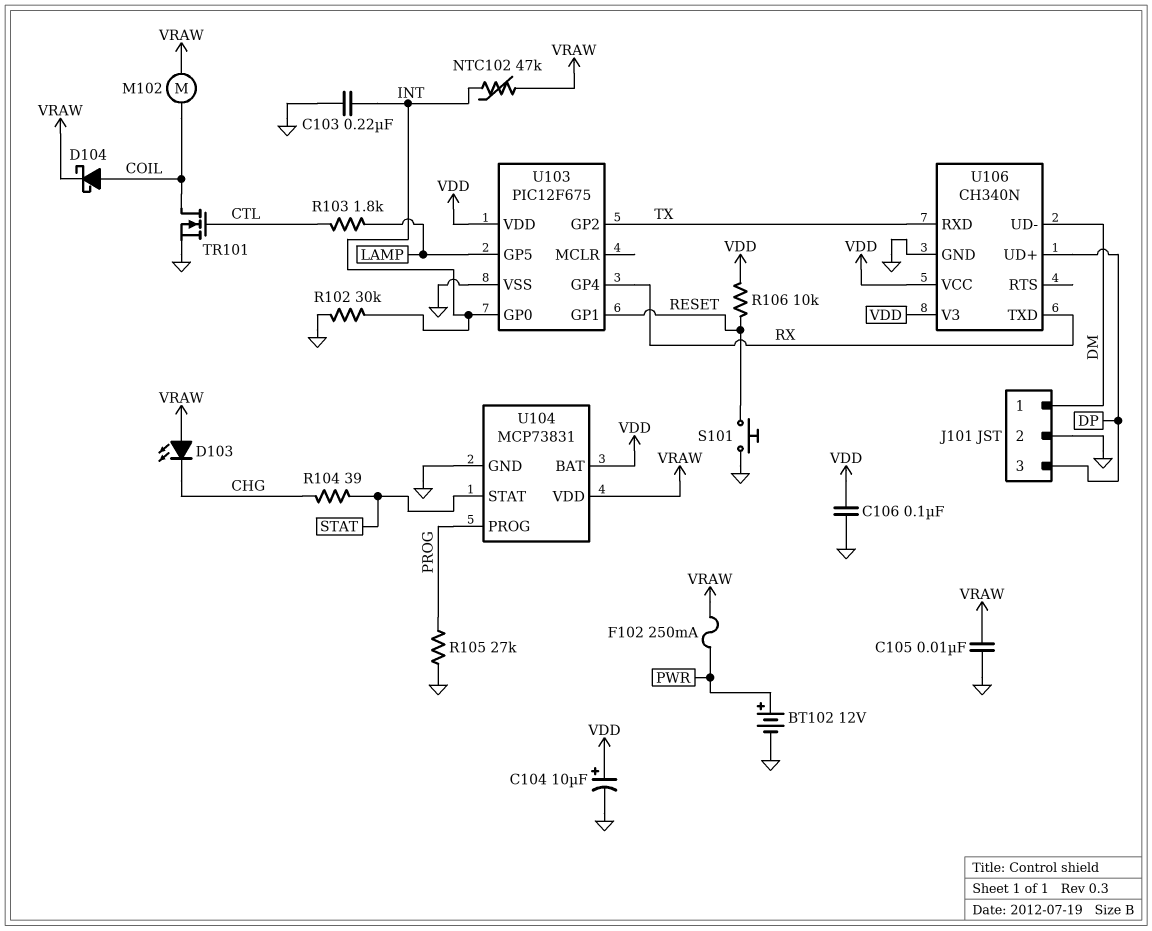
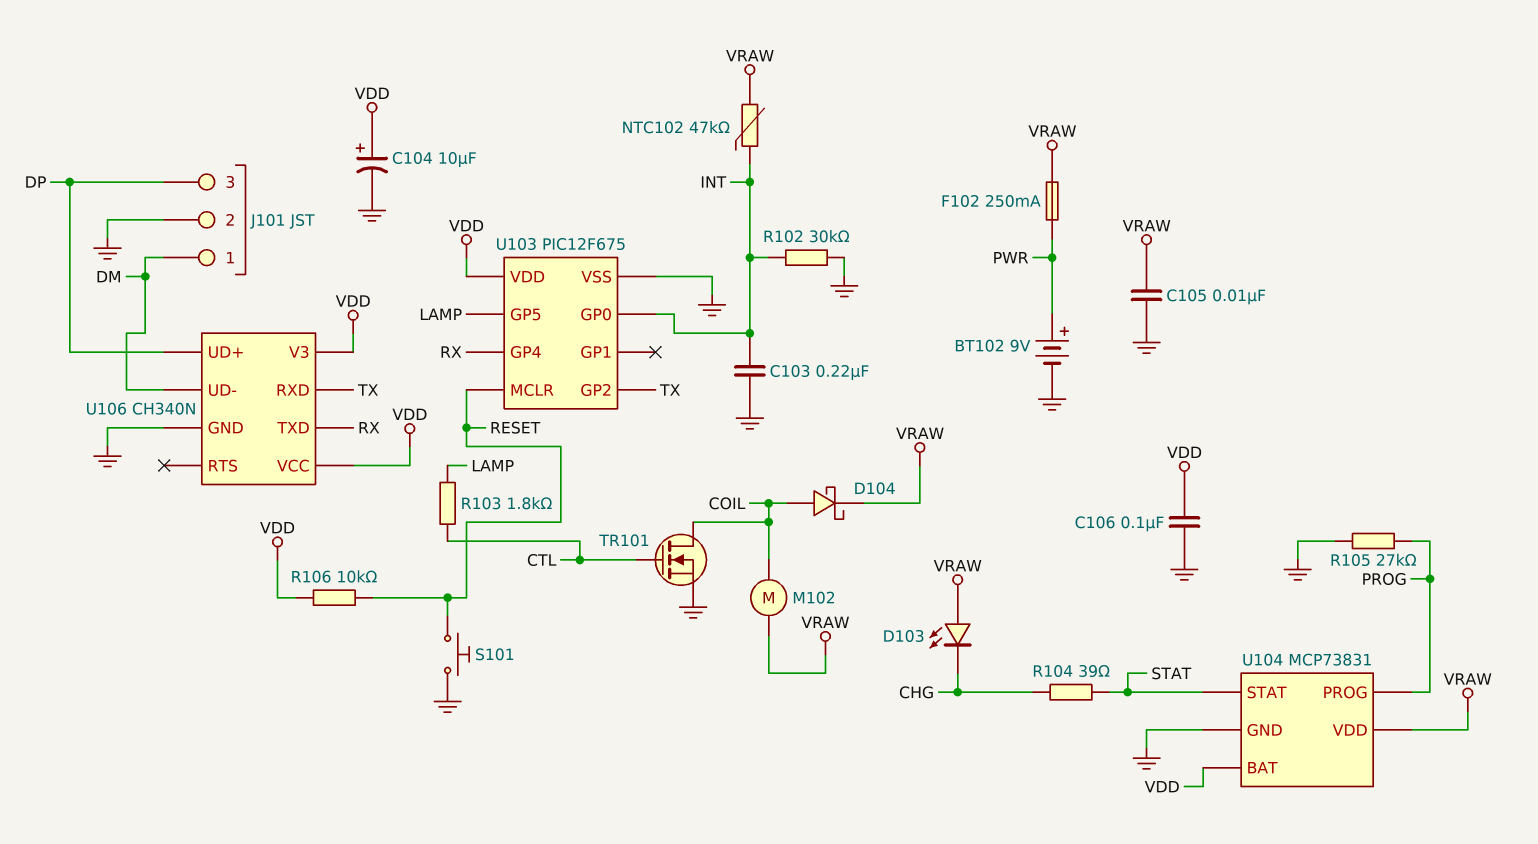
BT102: 12V (plus PWR, minus GND) -> 9V (plus PWR, minus GND)
U103 pin GP1: RESET -> none
U103 pin MCLR: none -> RESET

